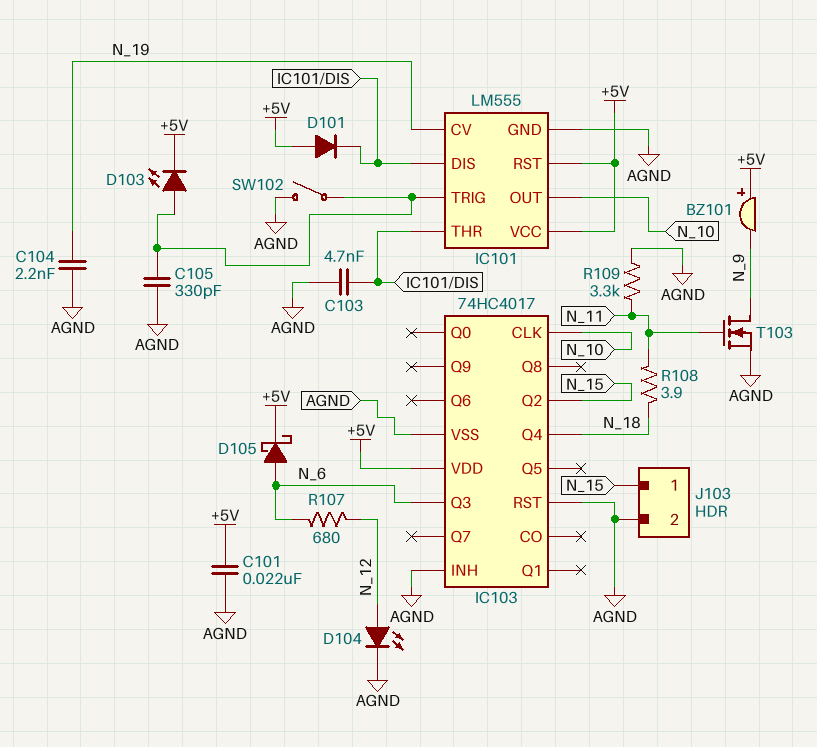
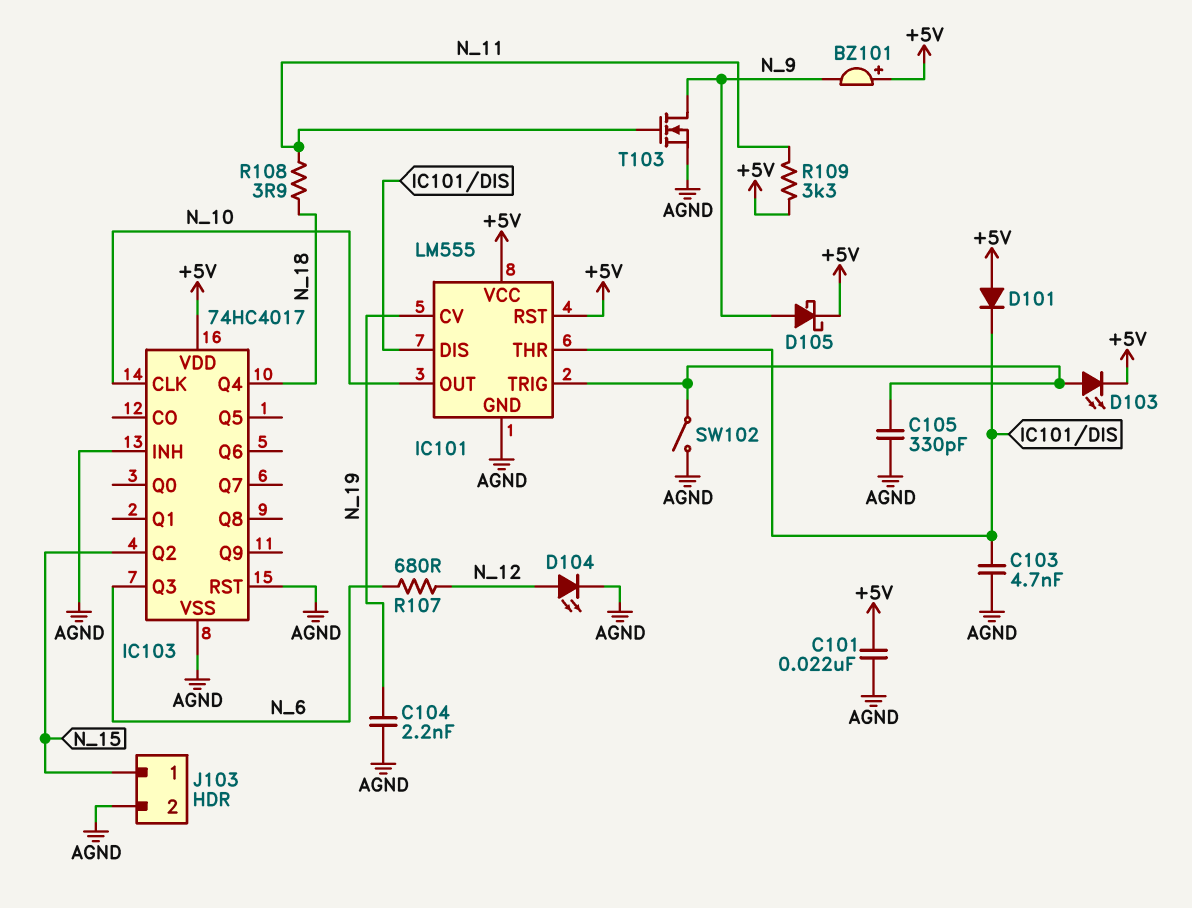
D105: schottky (A N_6, K +5V) -> schottky (A N_9, K +5V)
R109: 3.3k (AGND, N_11) -> 3.3k (+5V, N_11)

